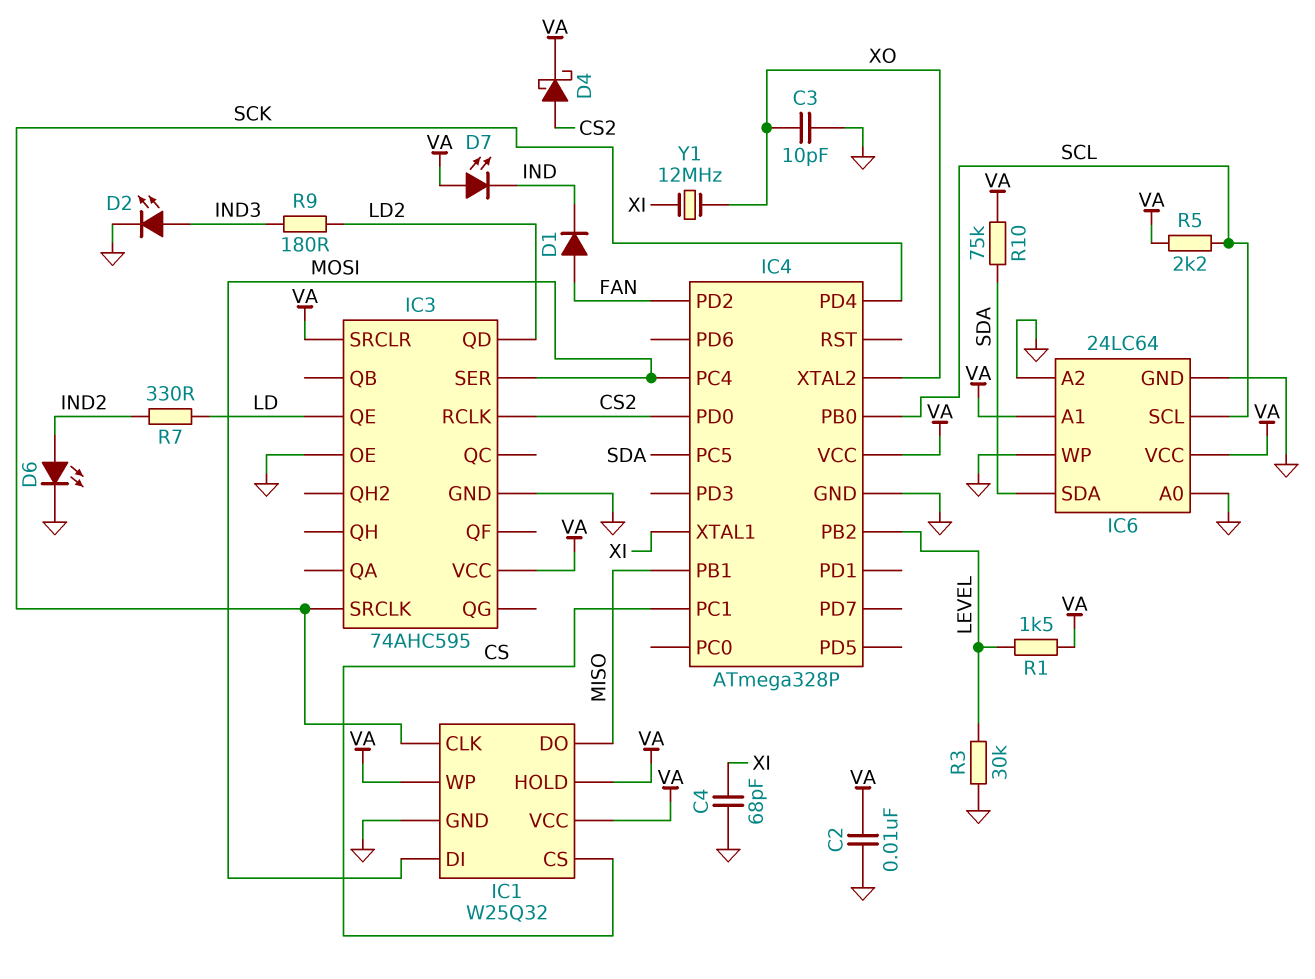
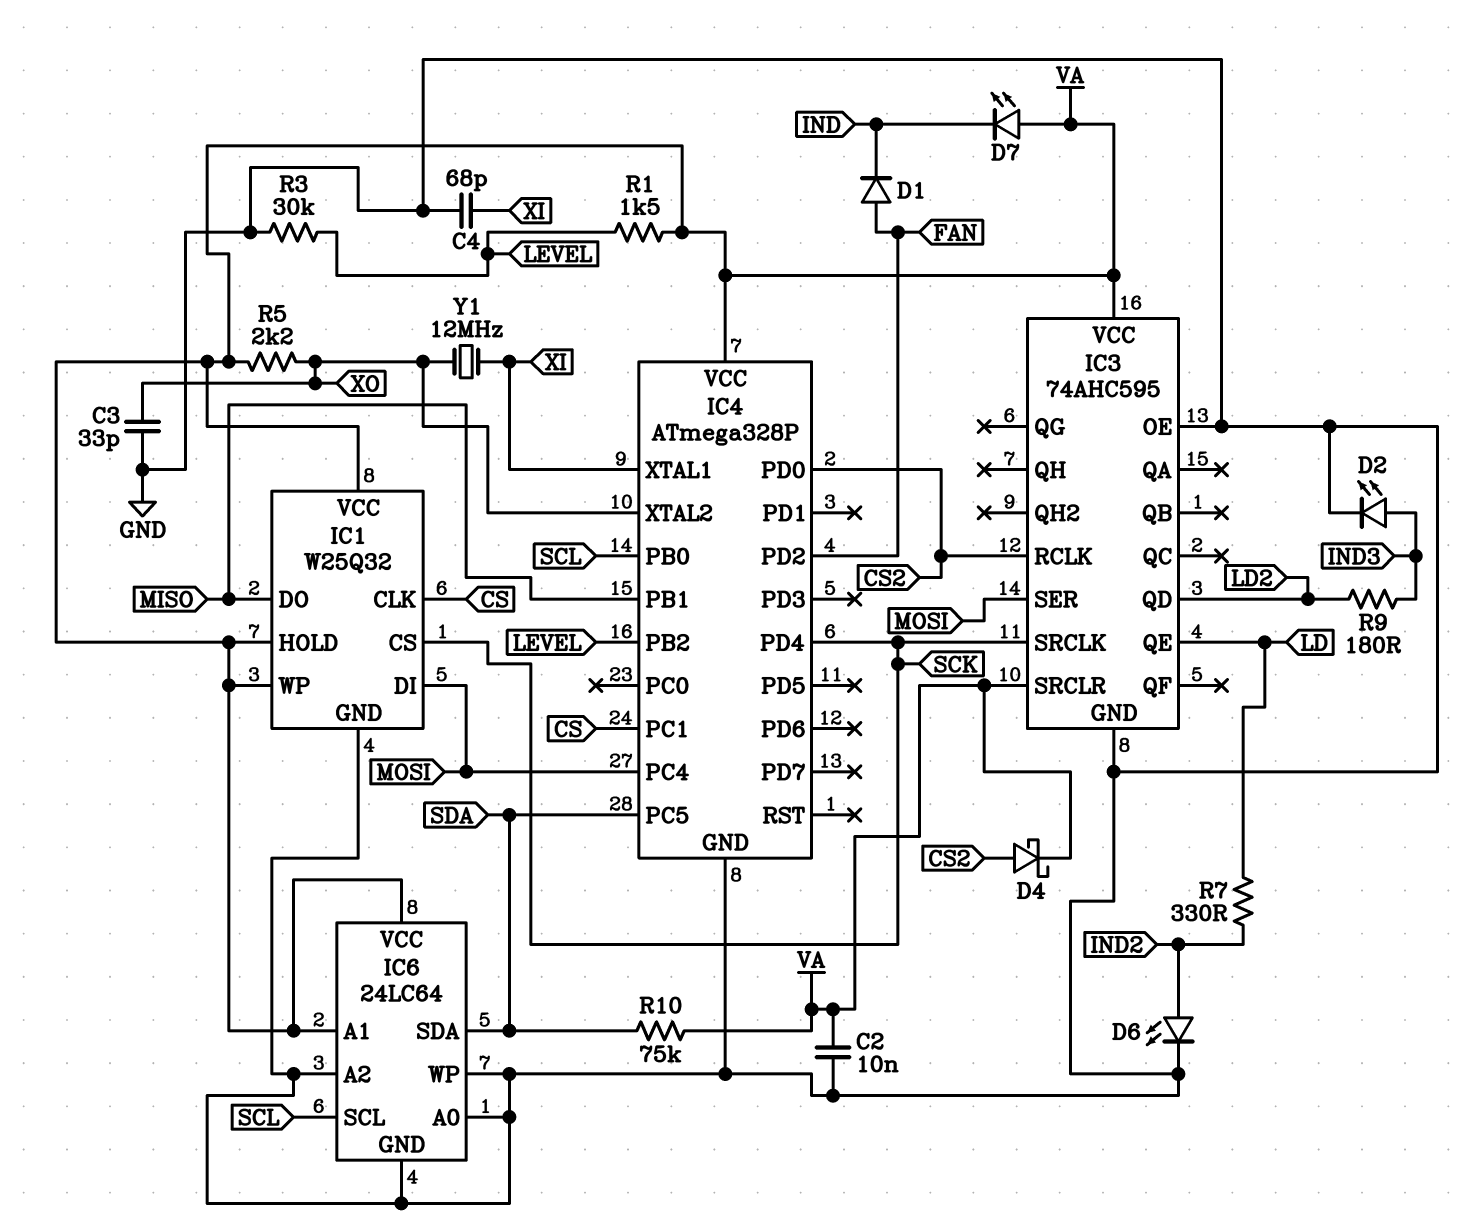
C3: 10pF (GND, XO) -> 33pF (GND, XO)
IC1 pin CLK: SCK -> CS
IC1 pin CS: CS -> SCK
R5: 2.2k (SCL, VA) -> 2.2k (VA, XO)

